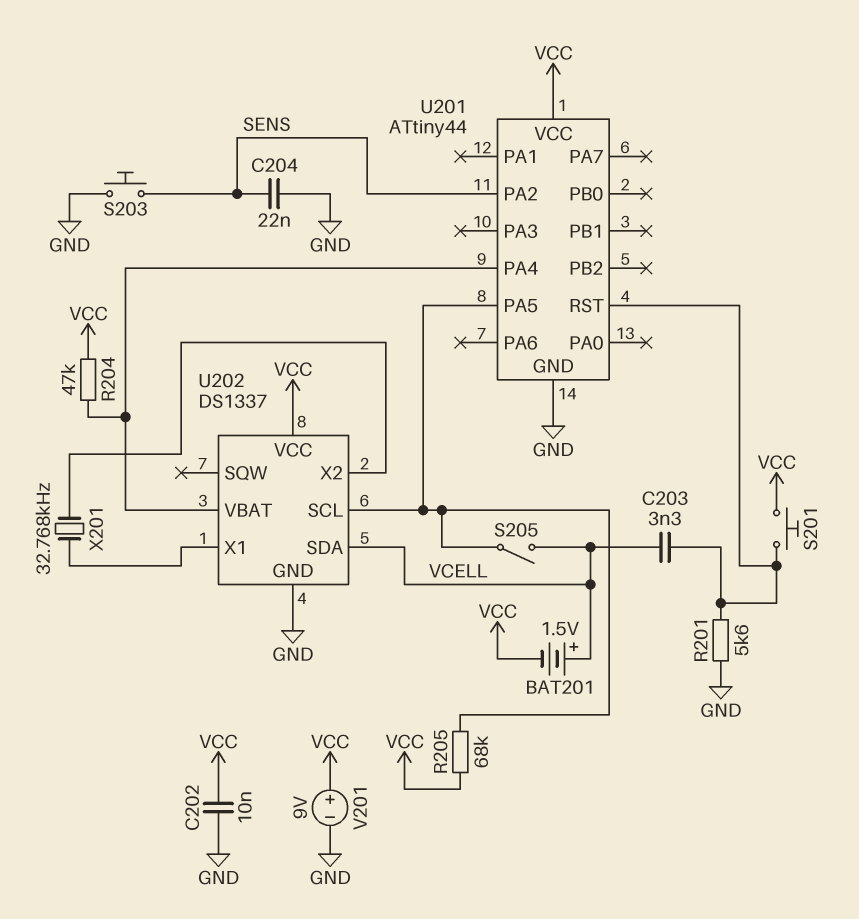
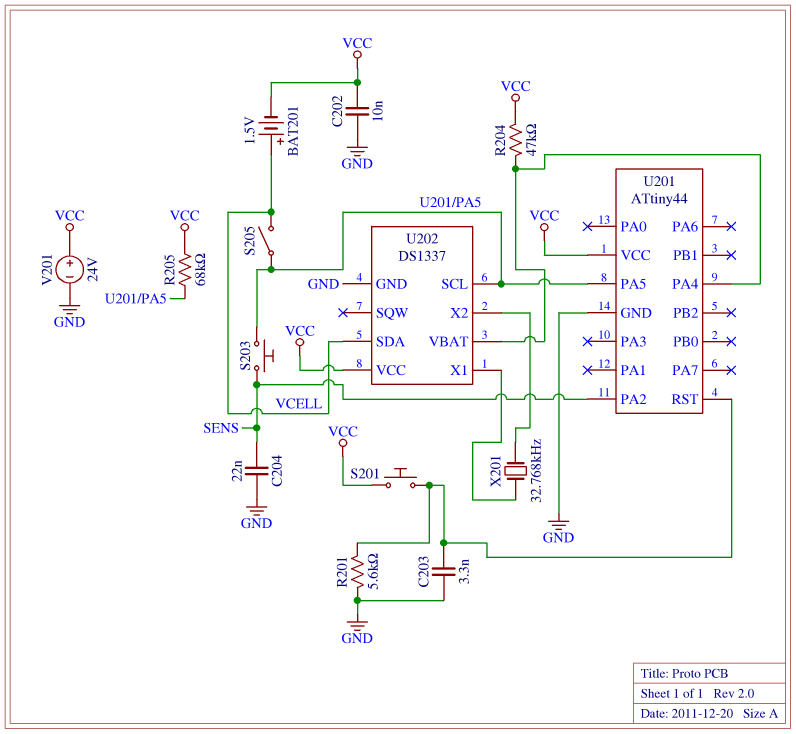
C203: 3.3nF (U201/RST, VCELL) -> 3.3nF (GND, U201/RST)
S203: button (GND, SENS) -> button (SENS, U201/PA5)
V201: 9V (plus VCC, minus GND) -> 24V (plus VCC, minus GND)

